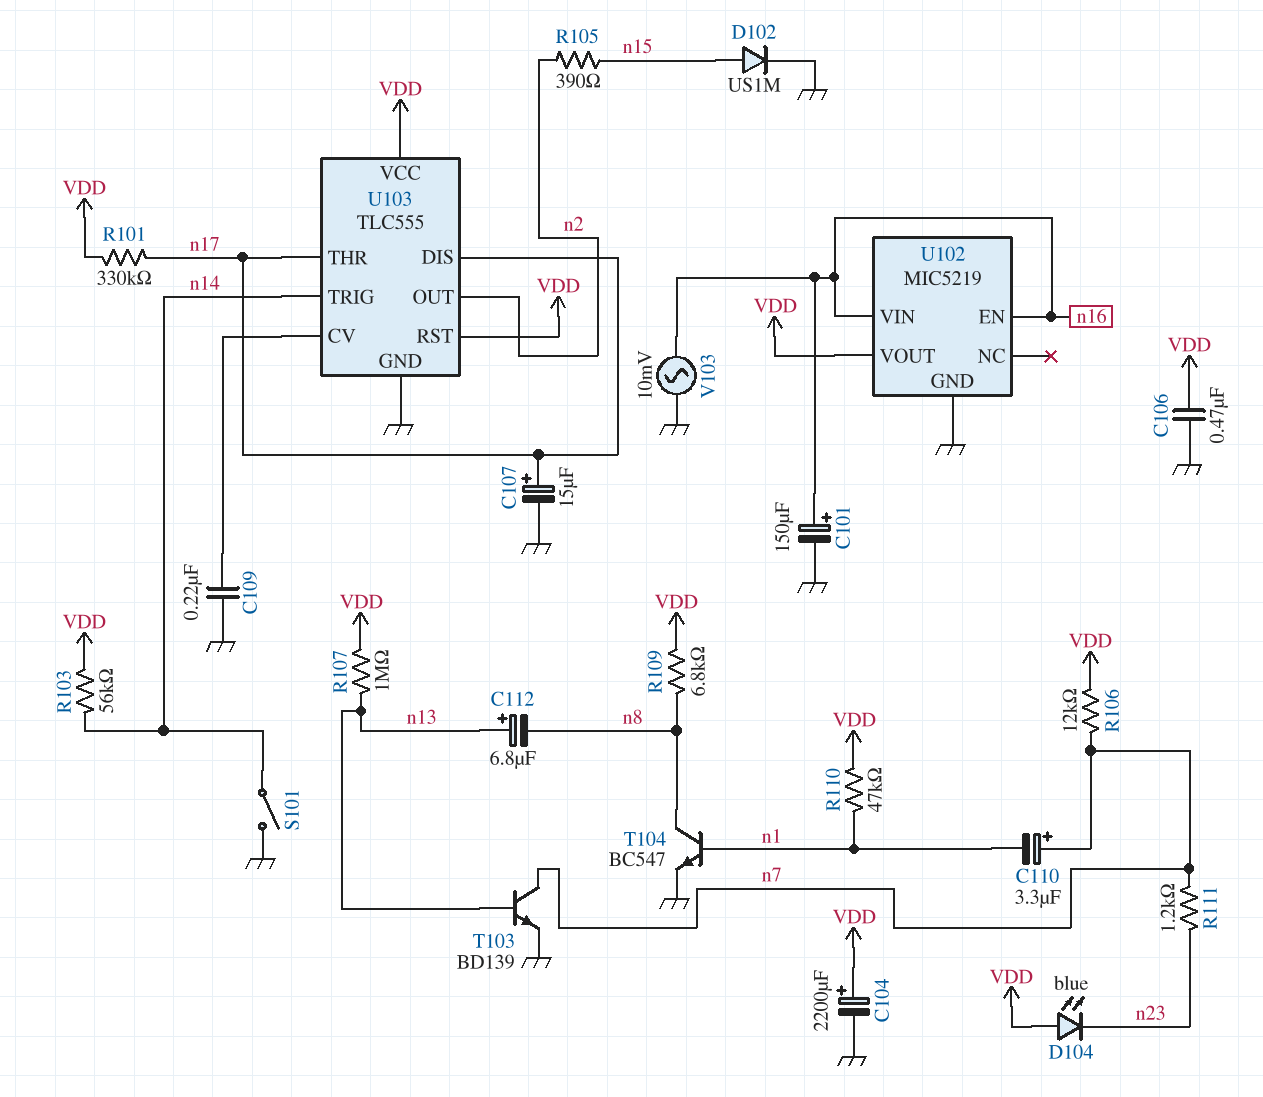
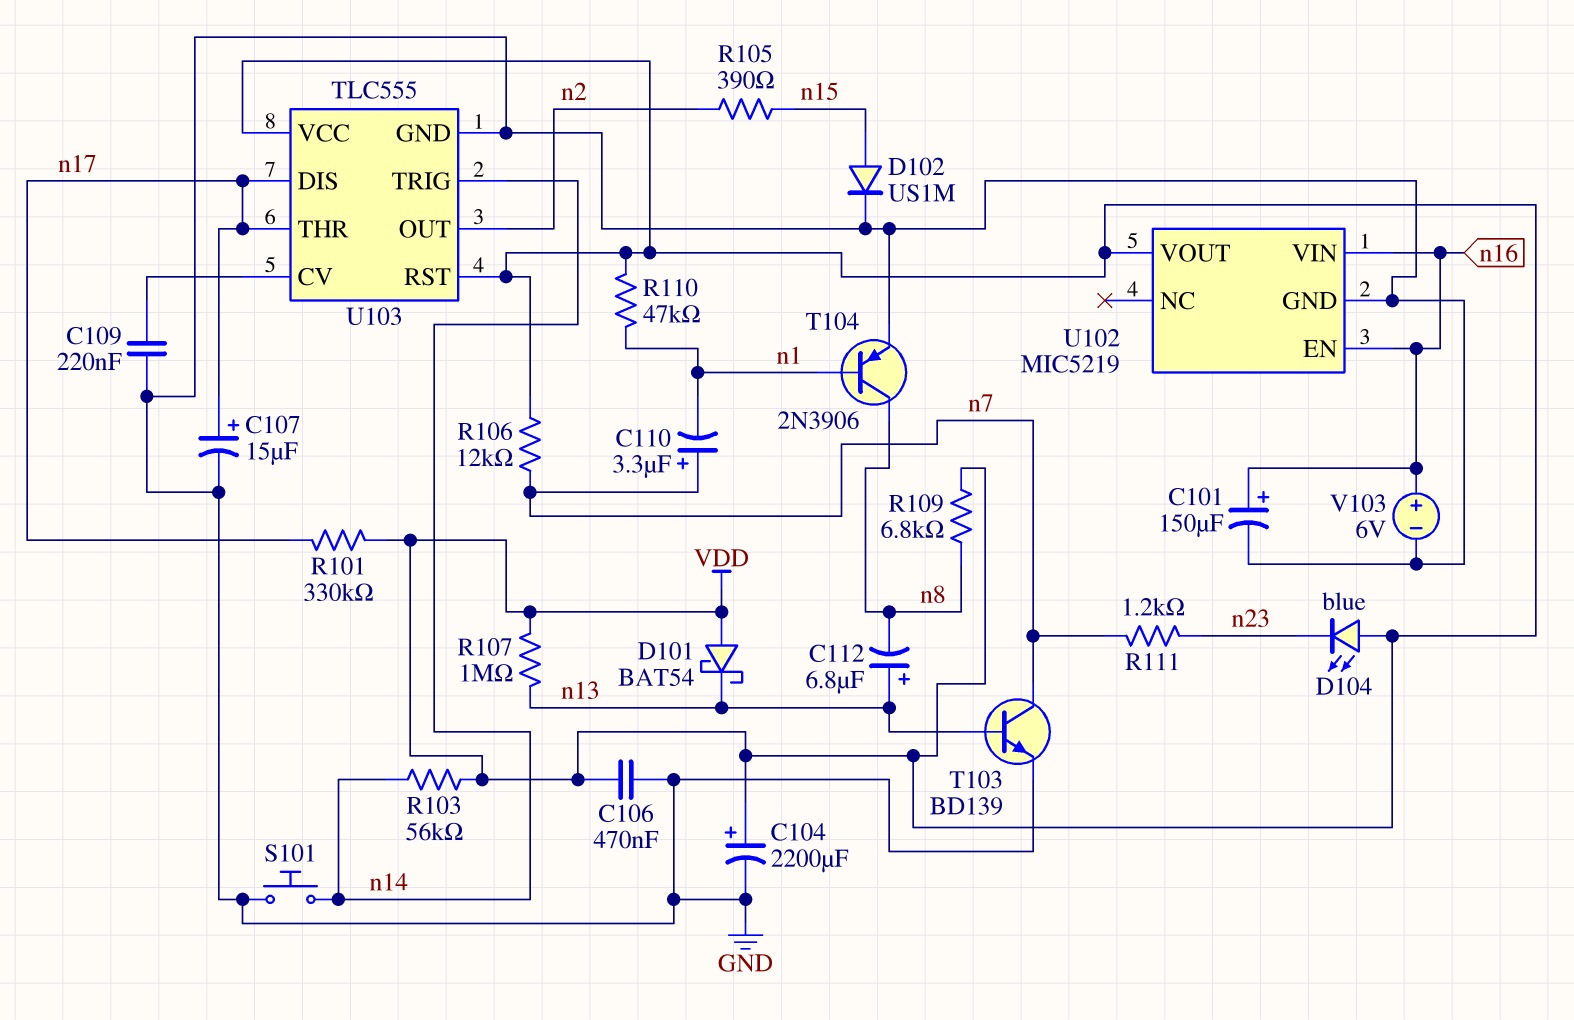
D101: none -> schottky BAT54 (A VDD, K n13)
S101: switch (GND, n14) -> button (GND, n14)
T104: NPN BC547 (B n1, C n8, E GND) -> PNP 2N3906 (B n1, C n8, E GND)
V103: AC 10mV (GND, n16) -> 6V (plus n16, minus GND)

